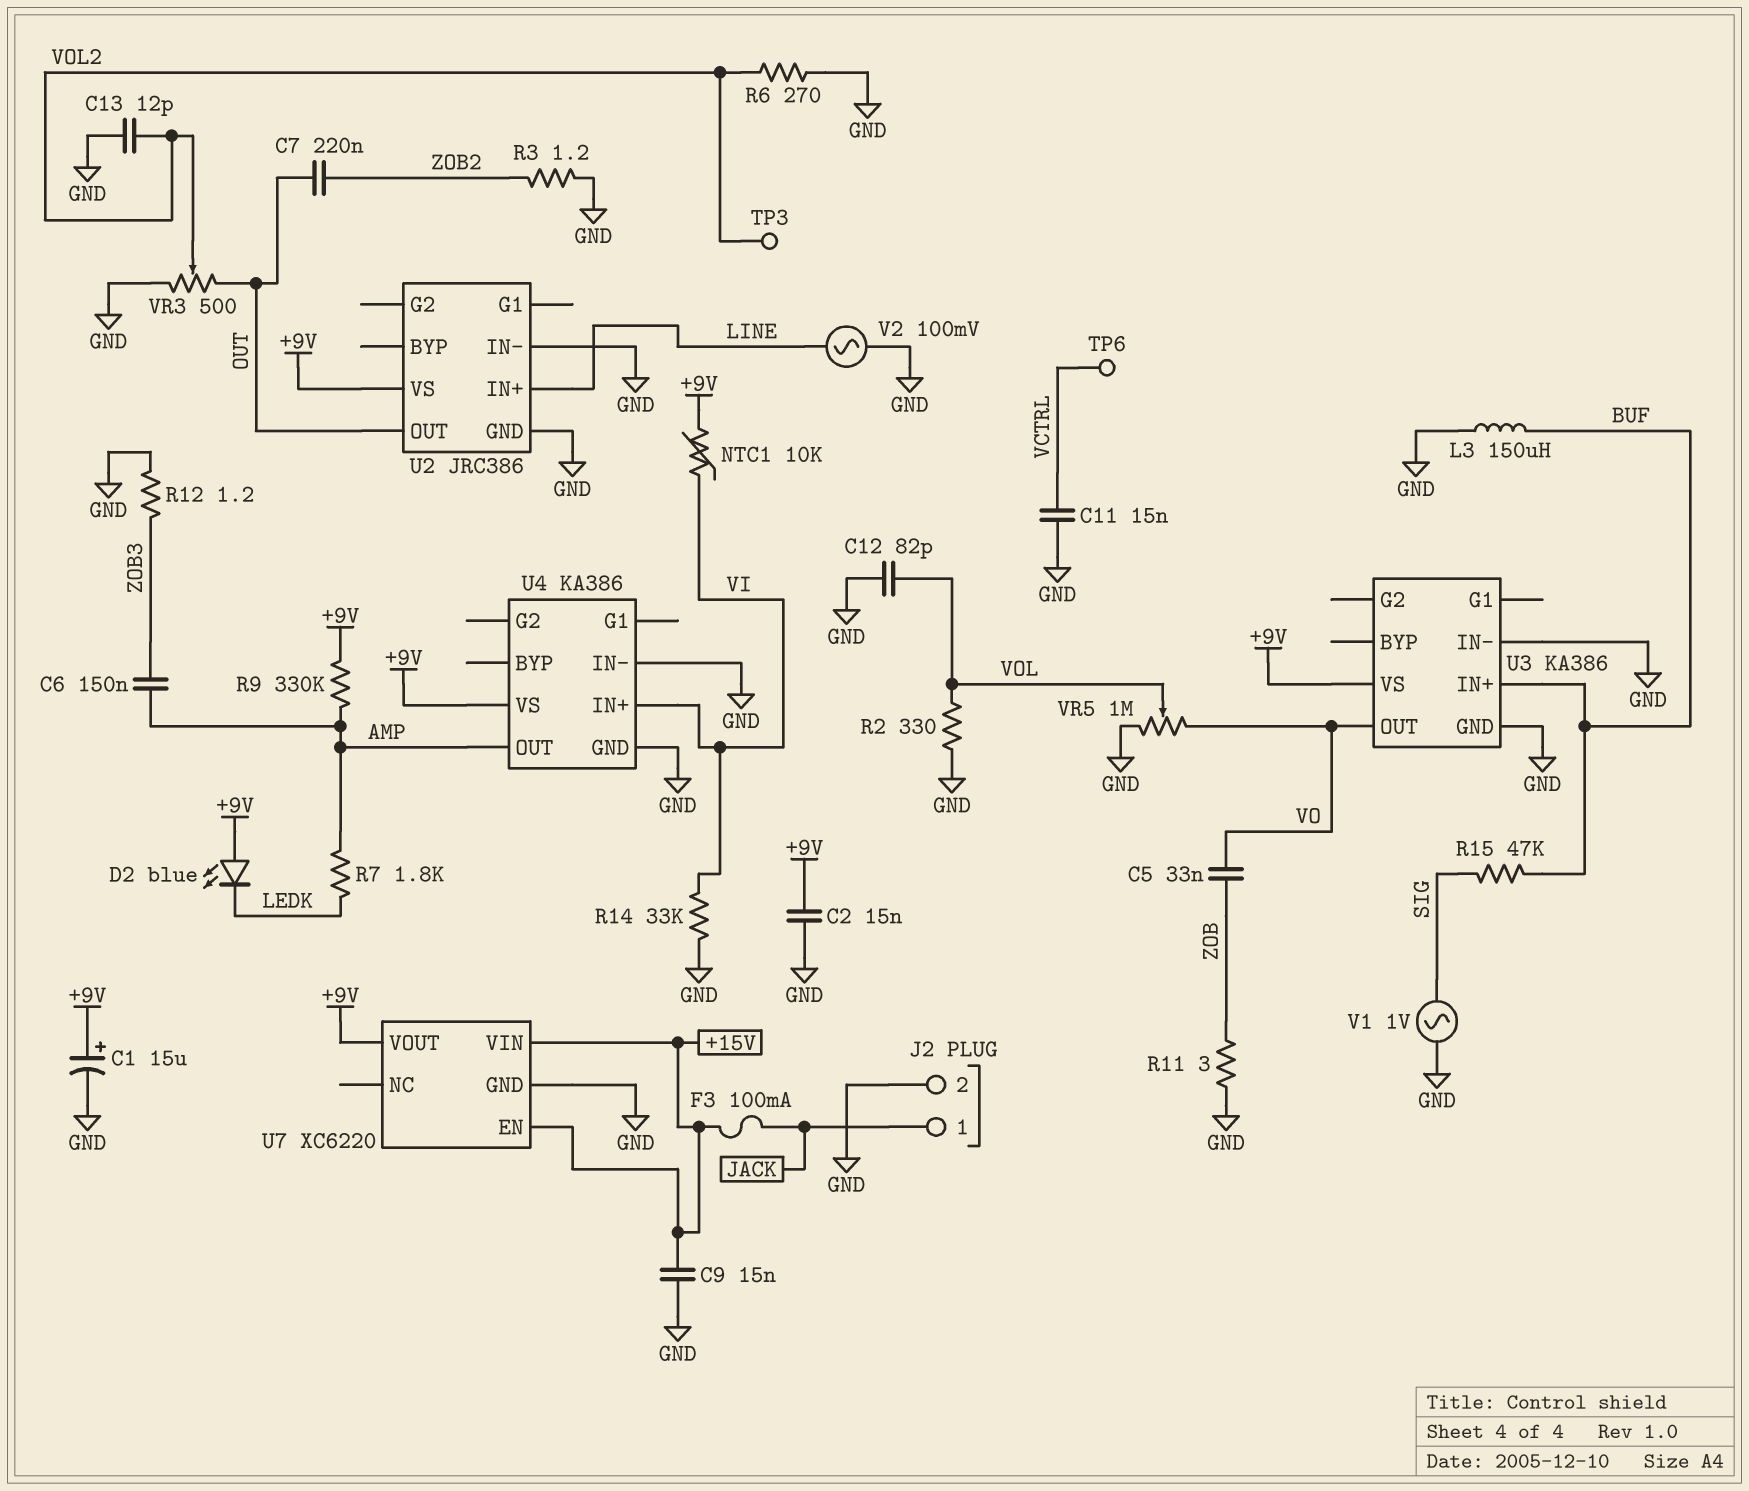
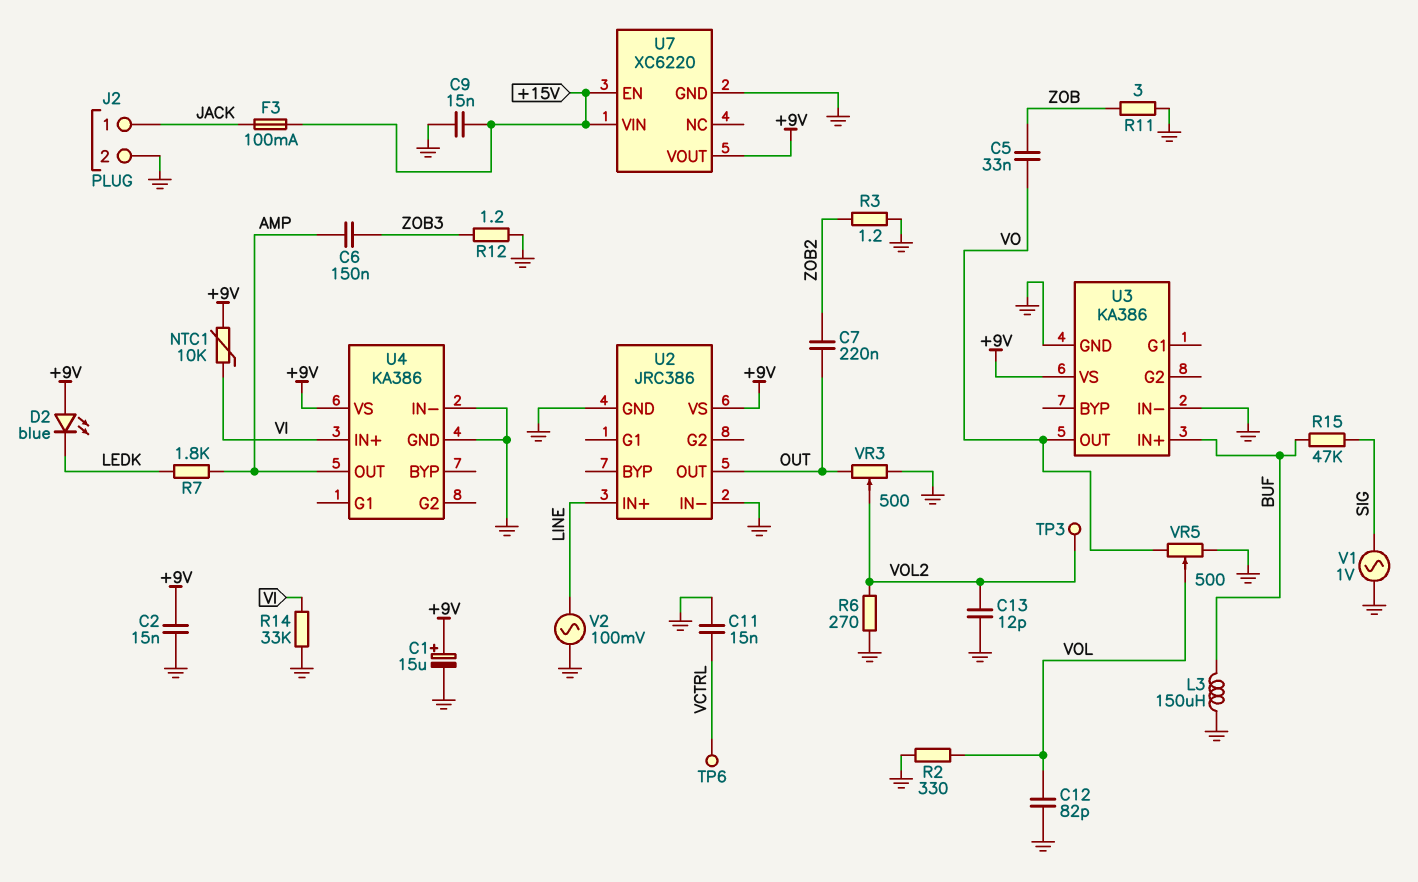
R9: 330k (+9V, AMP) -> none
VR5: 1M (GND, VO, wiper VOL) -> 500 (GND, VO, wiper VOL)

